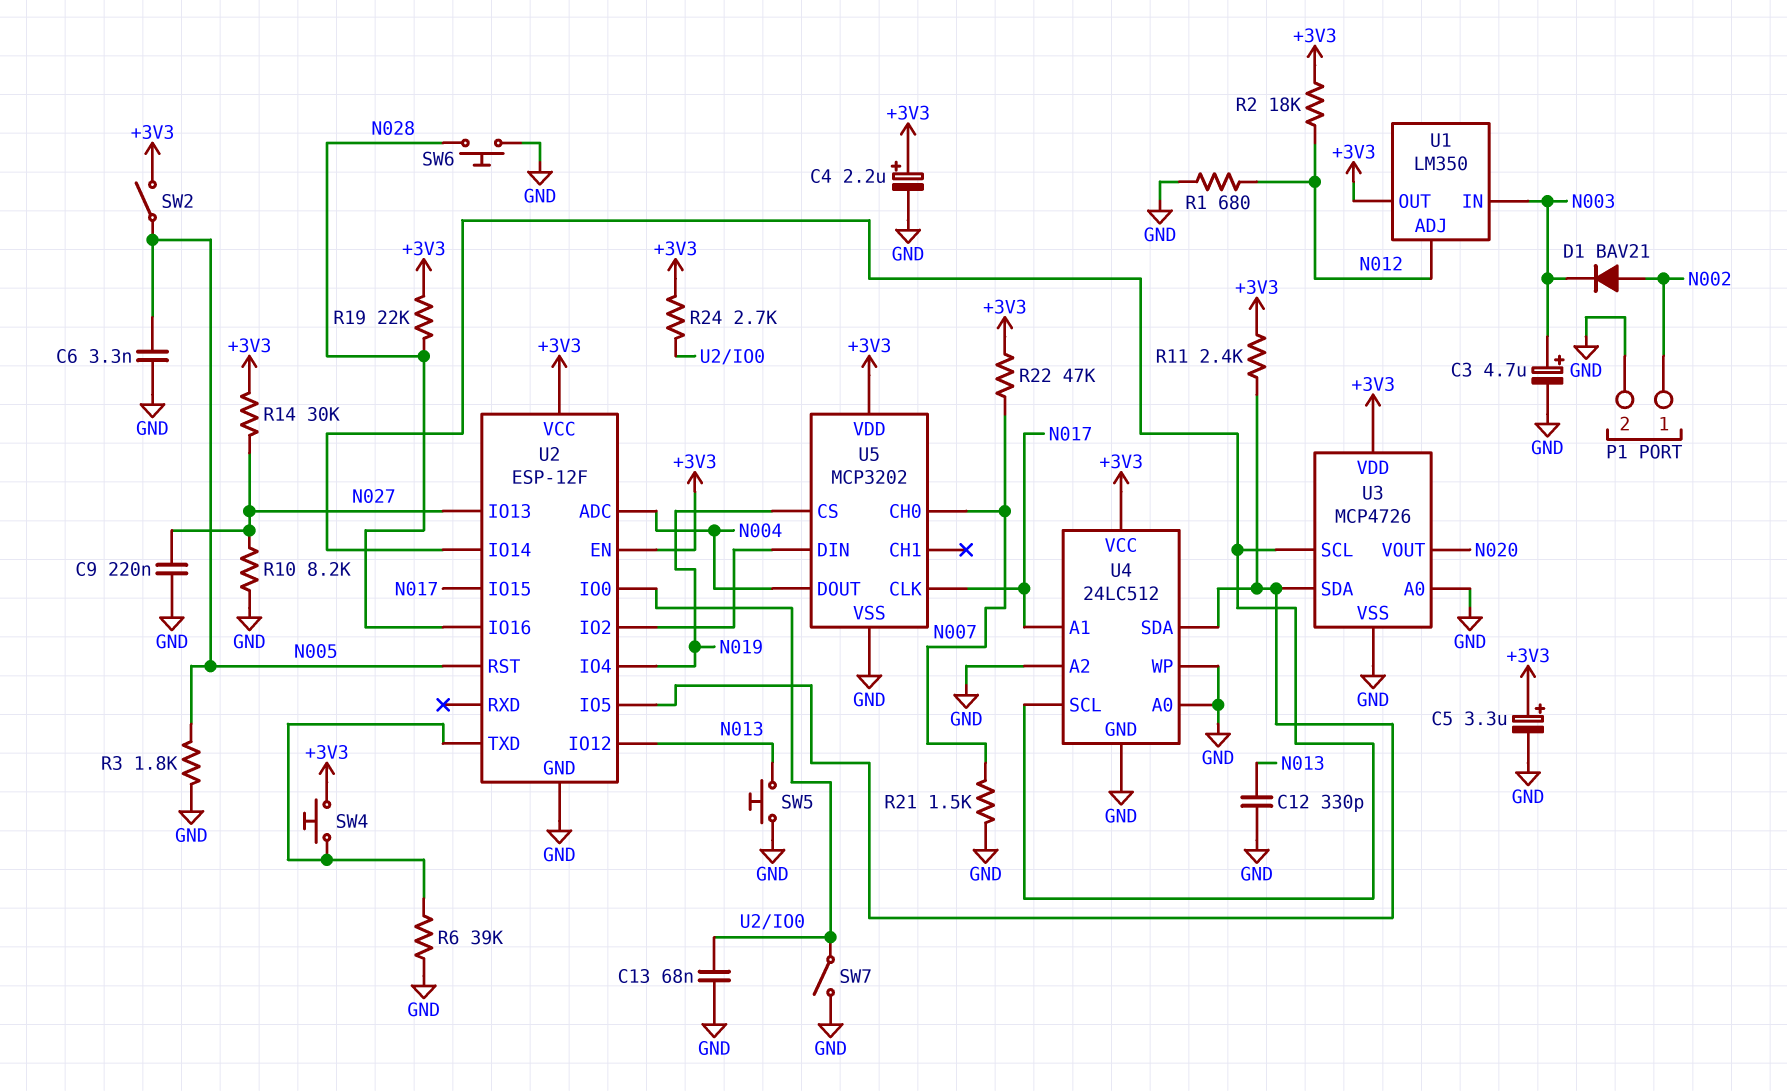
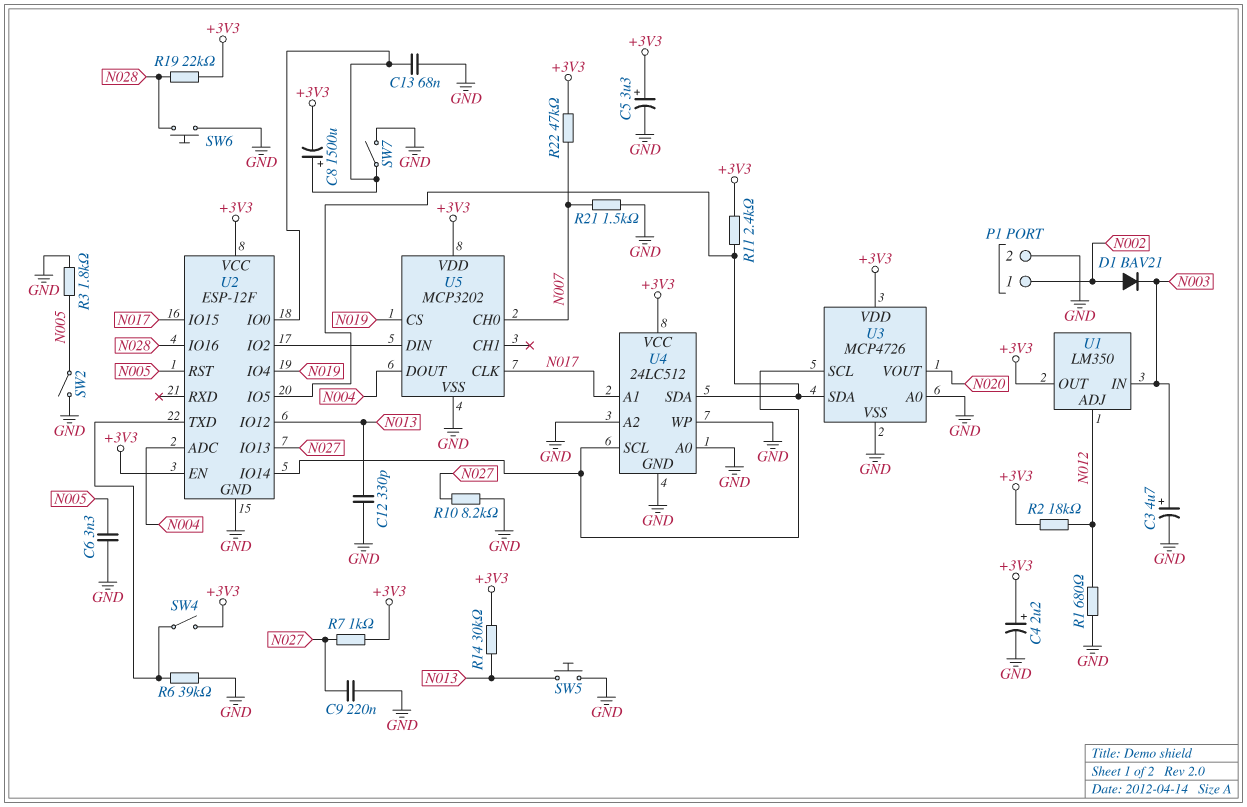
C8: none -> 1500uF (plus U2/IO0, minus +3V3)
R7: none -> 1k (+3V3, N027)
R14: 30k (+3V3, N027) -> 30k (+3V3, N013)
R24: 2.7k (+3V3, U2/IO0) -> none
SW2: switch (+3V3, N005) -> switch (GND, N005)
SW4: button (+3V3, U2/TXD) -> switch (+3V3, U2/TXD)

